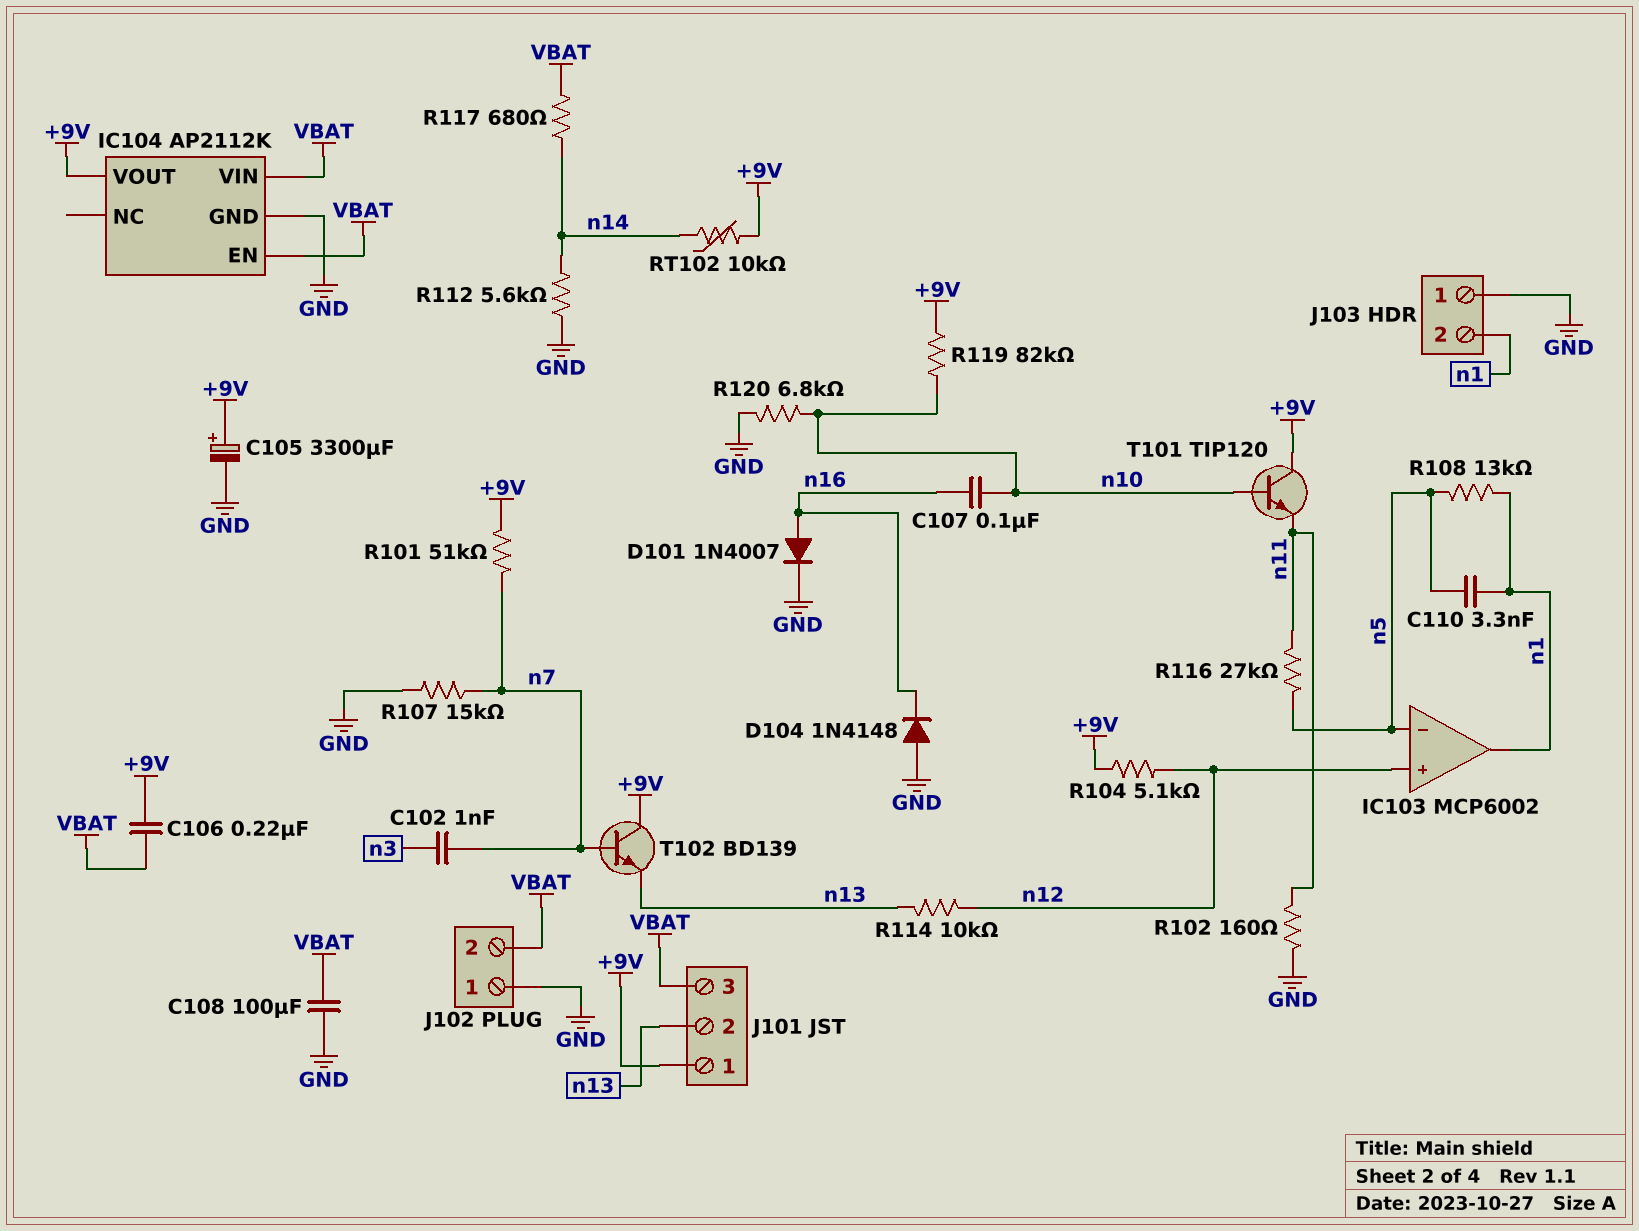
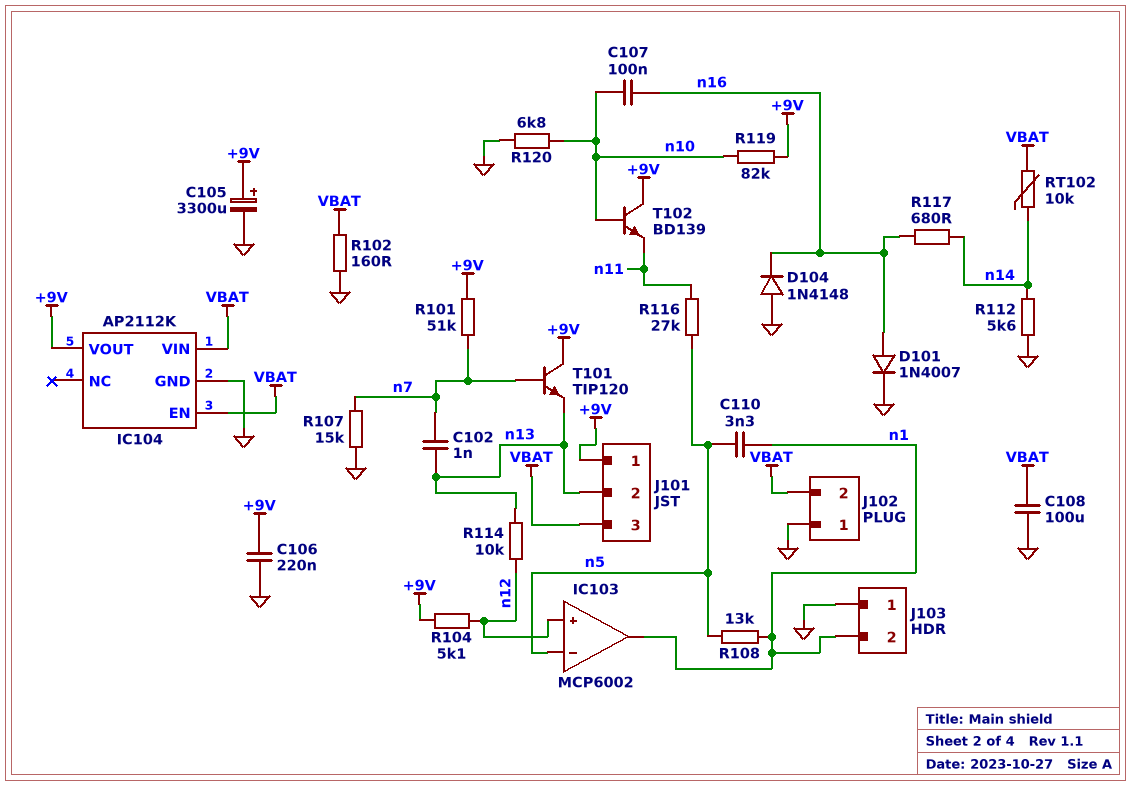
C102: 1nF (n3, n7) -> 1nF (n7, n13)
C106: 220nF (+9V, VBAT) -> 220nF (+9V, GND)
R102: 160 (GND, n11) -> 160 (GND, VBAT)
R117: 680 (VBAT, n14) -> 680 (n14, n16)
RT102: 10k (+9V, n14) -> 10k (VBAT, n14)
T101: NPN TIP120 (B n10, C +9V, E n11) -> NPN TIP120 (B n7, C +9V, E n13)
T102: NPN BD139 (B n7, C +9V, E n13) -> NPN BD139 (B n10, C +9V, E n11)

